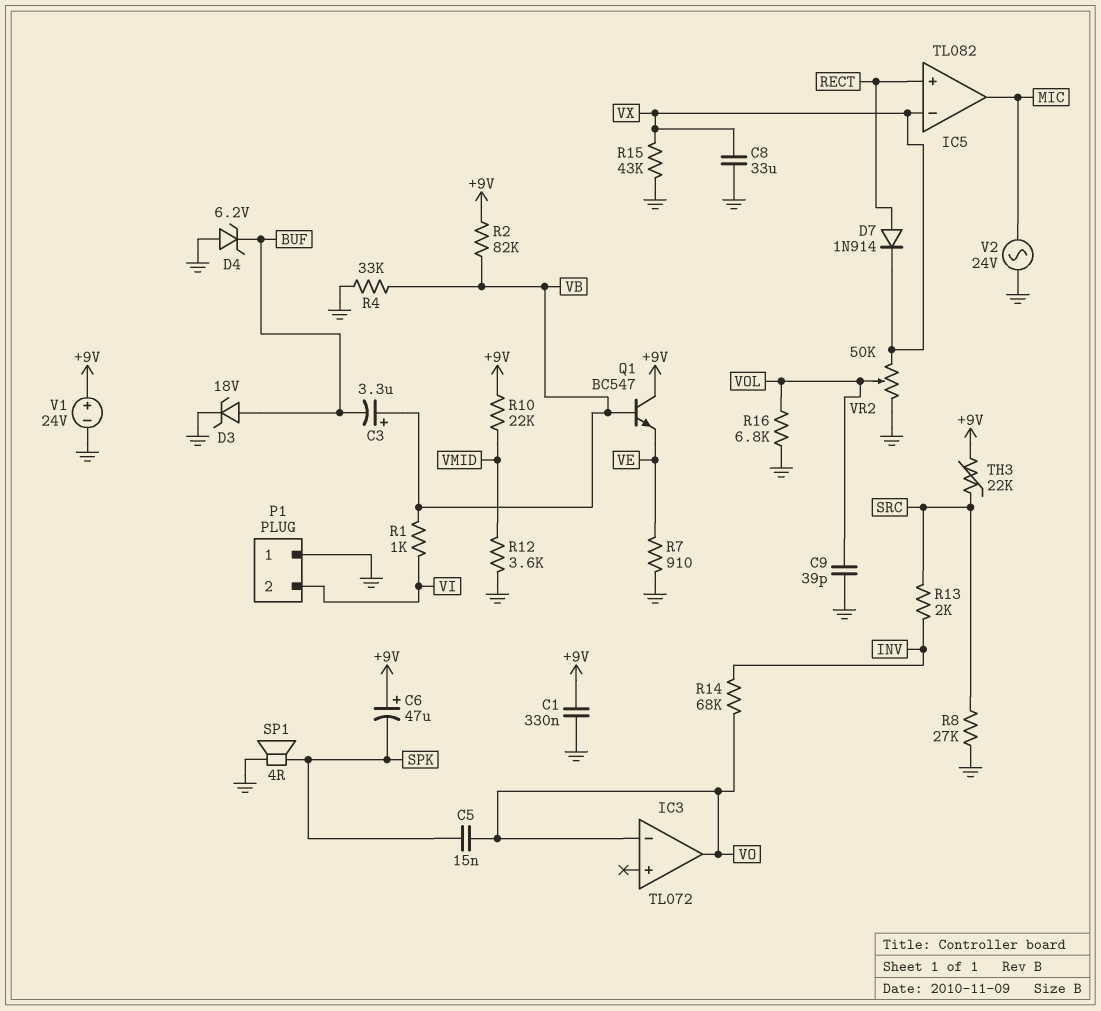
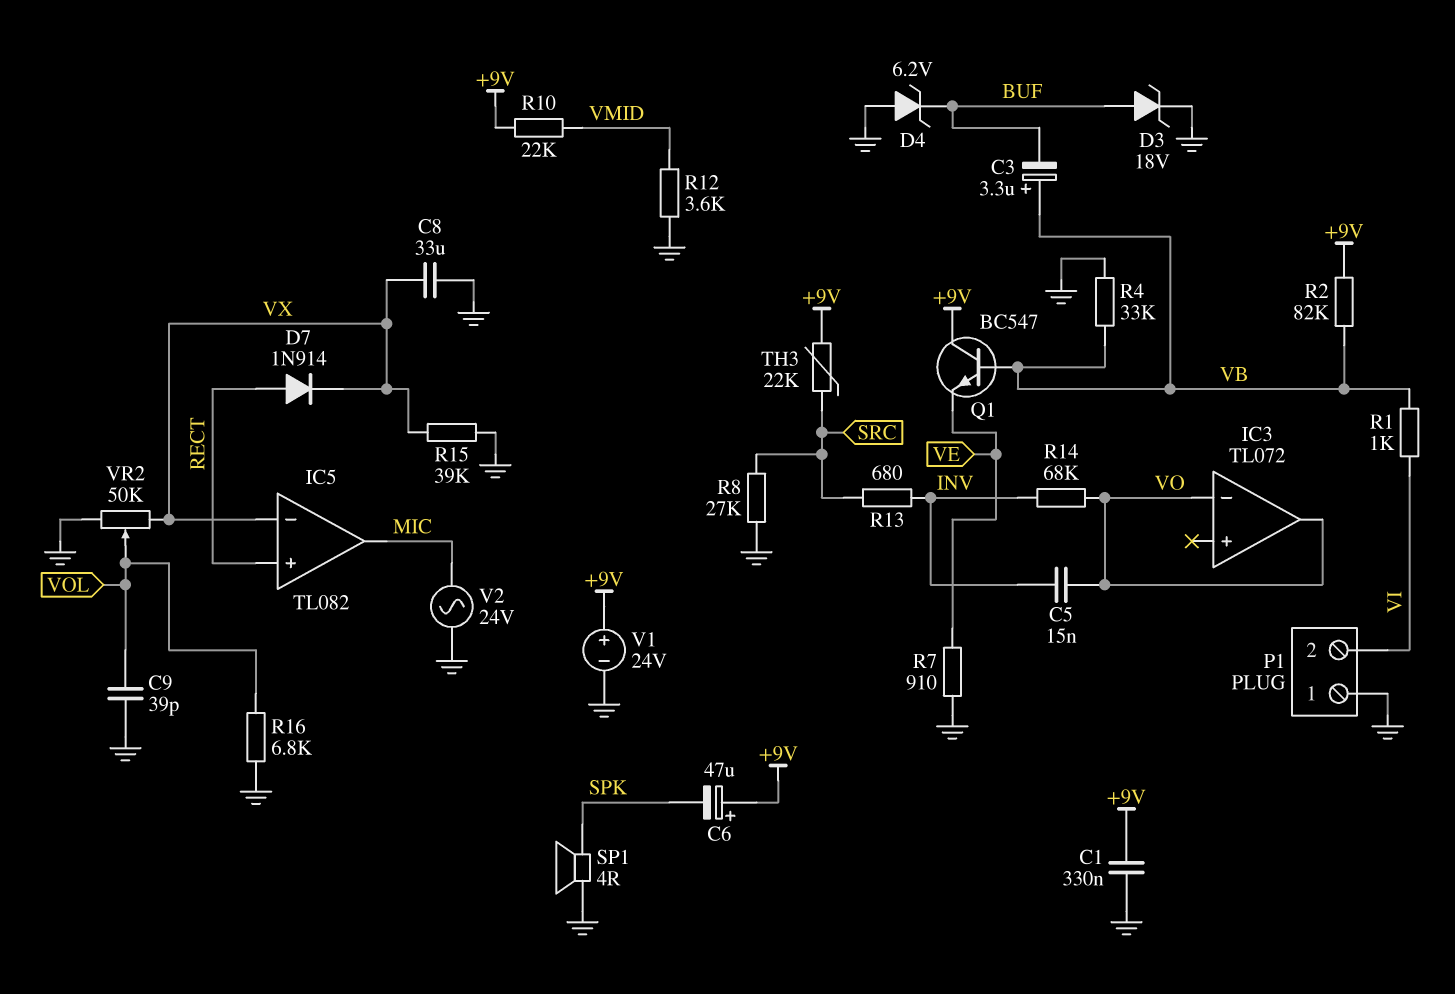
C5: 15nF (SPK, VO) -> 15nF (INV, VO)
R13: 2k (INV, SRC) -> 680 (INV, SRC)
R15: 43k (GND, VX) -> 39k (GND, VX)

